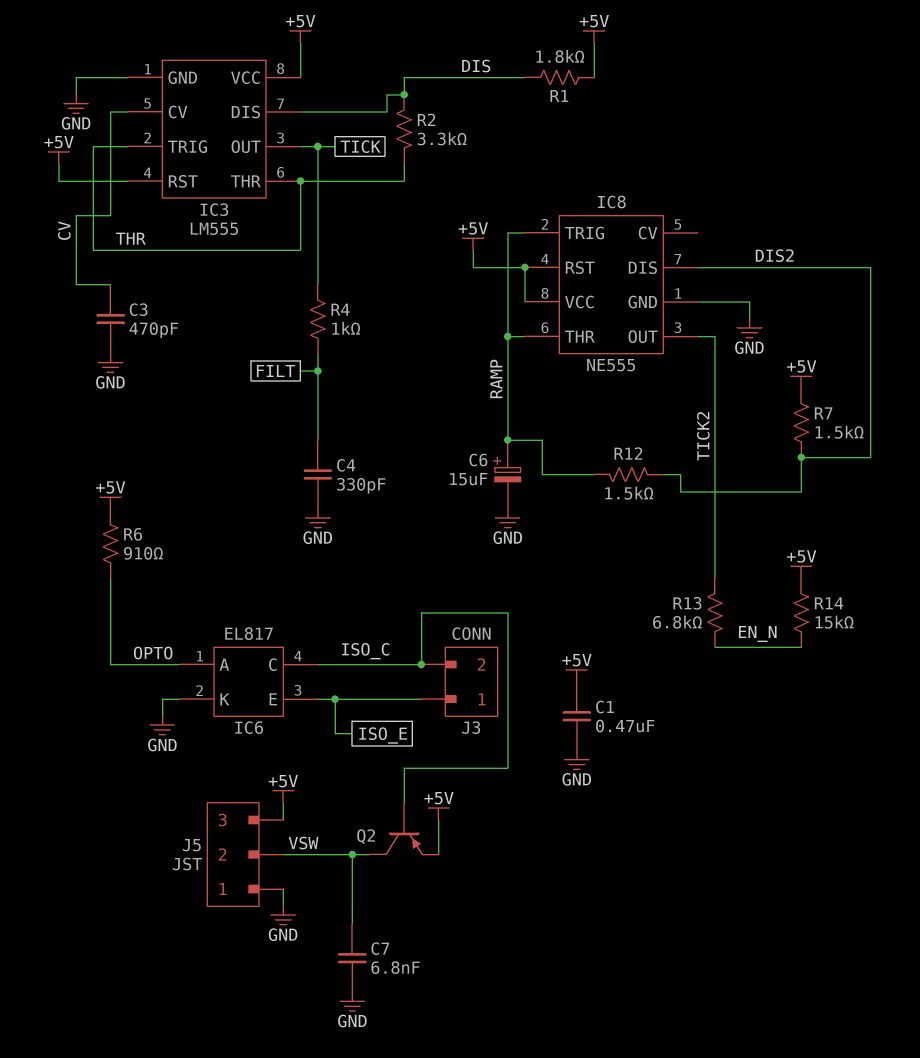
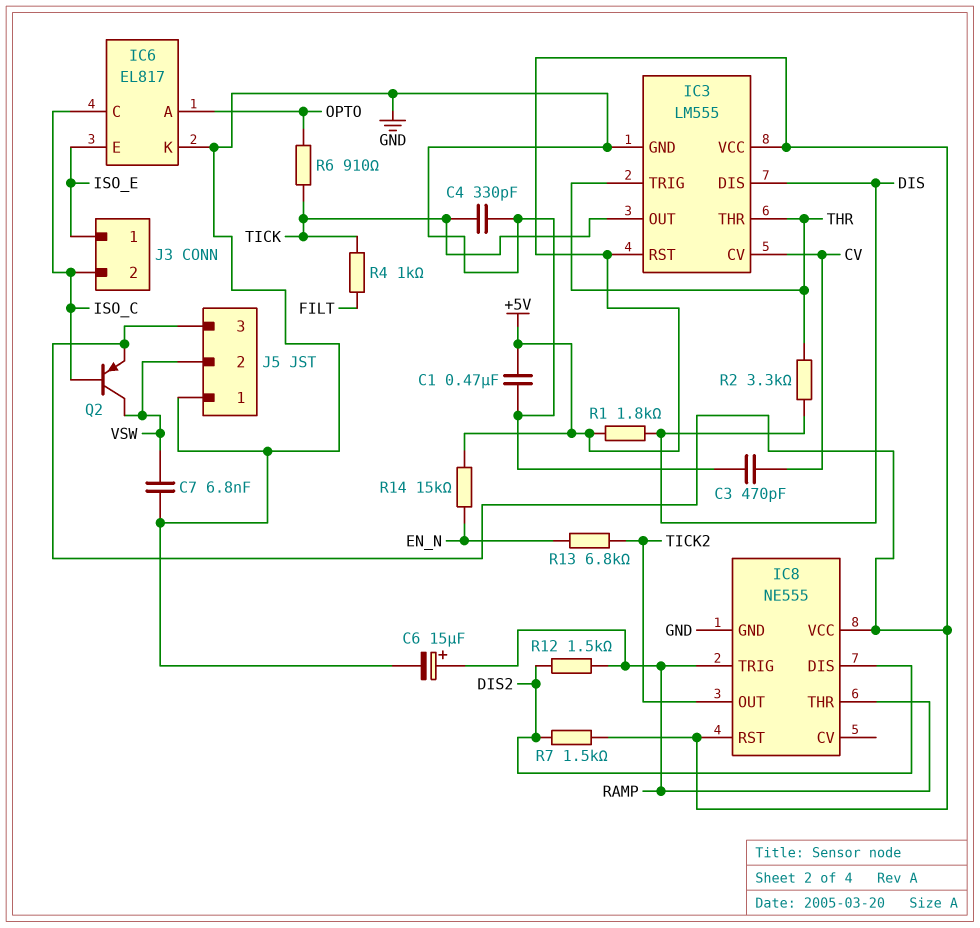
C4: 330pF (FILT, GND) -> 330pF (GND, TICK)
R6: 910 (+5V, OPTO) -> 910 (OPTO, TICK)

